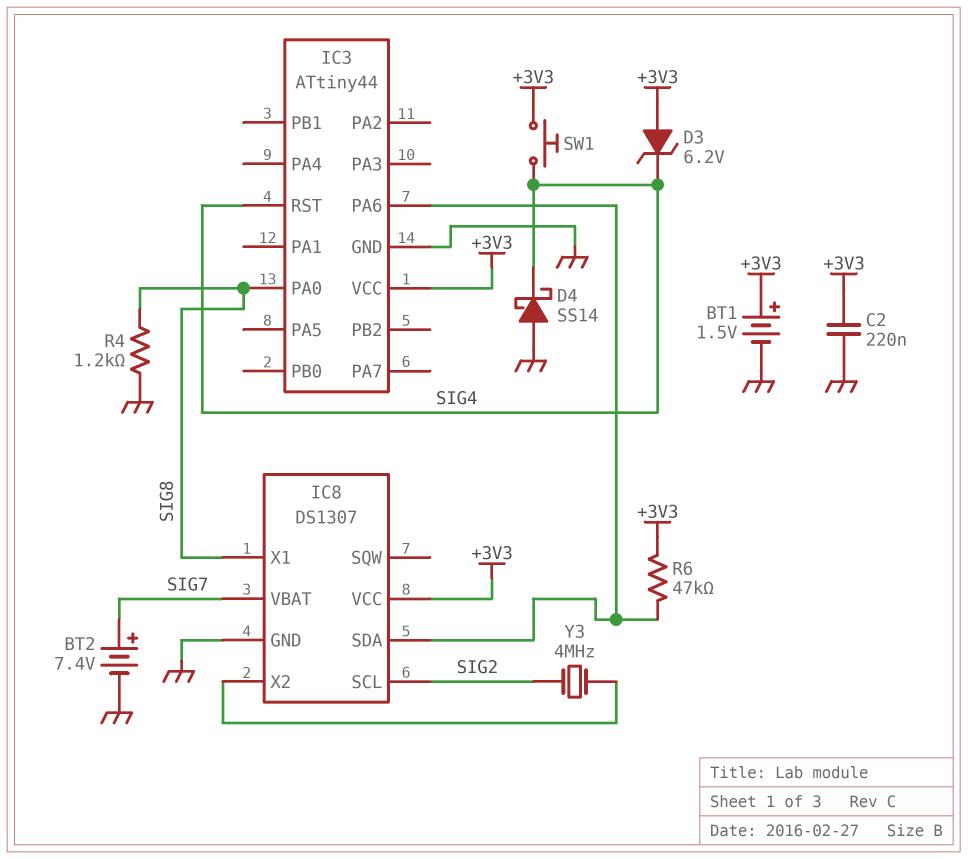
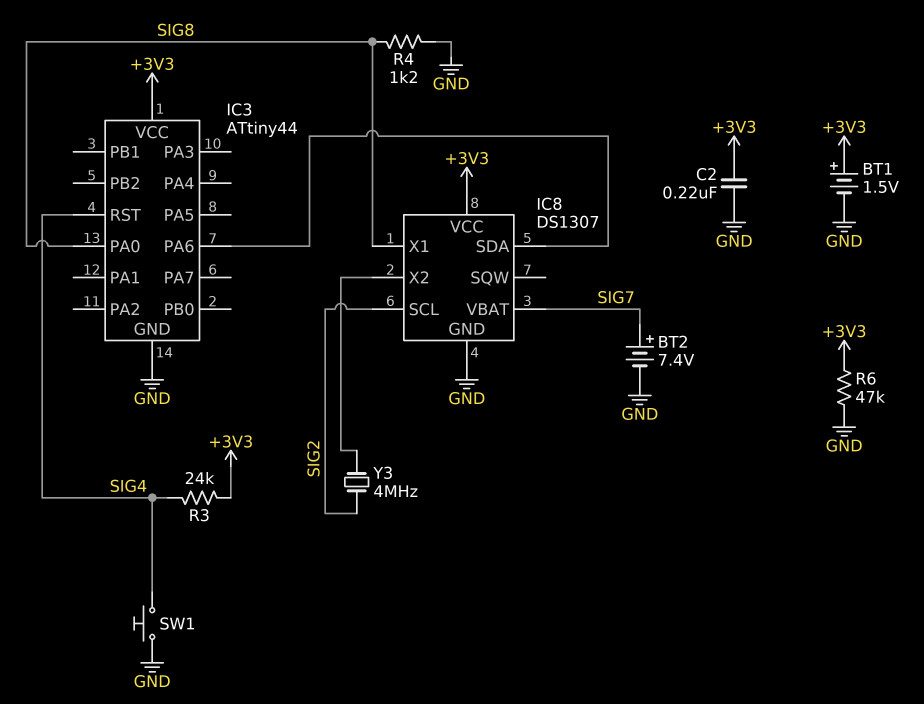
D3: zener 6.2V (A +3V3, K SIG4) -> none
D4: schottky SS14 (A GND, K SIG4) -> none
R3: none -> 24k (+3V3, SIG4)
R6: 47k (+3V3, IC3/PA6) -> 47k (+3V3, GND)
SW1: button (+3V3, SIG4) -> button (GND, SIG4)

